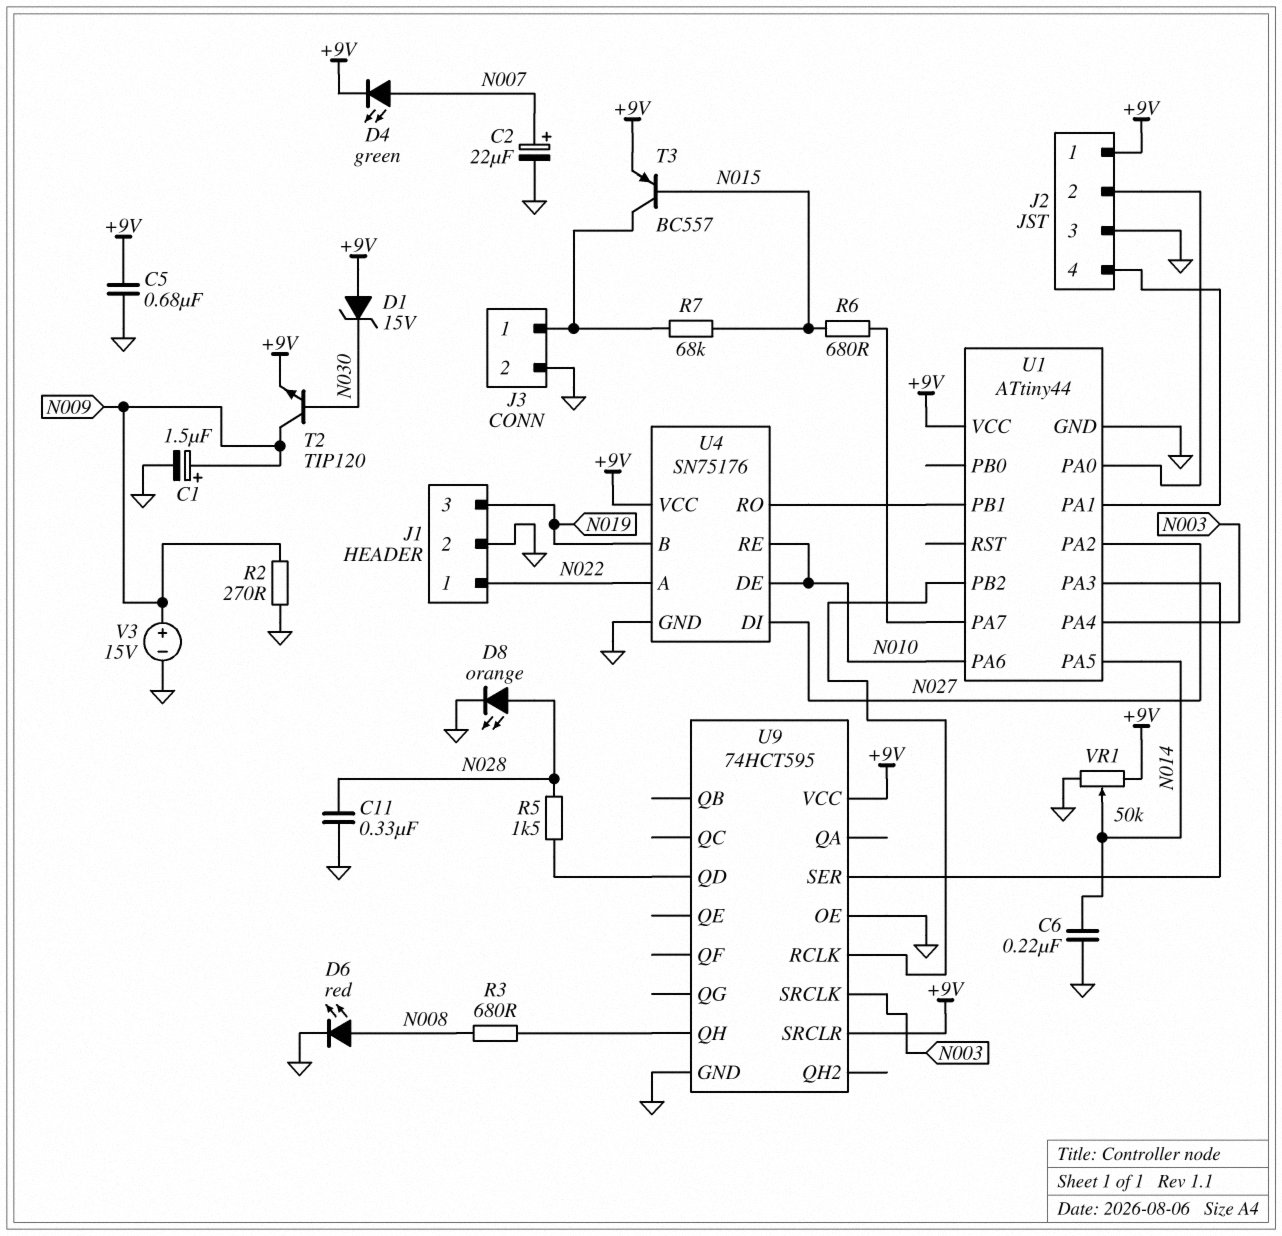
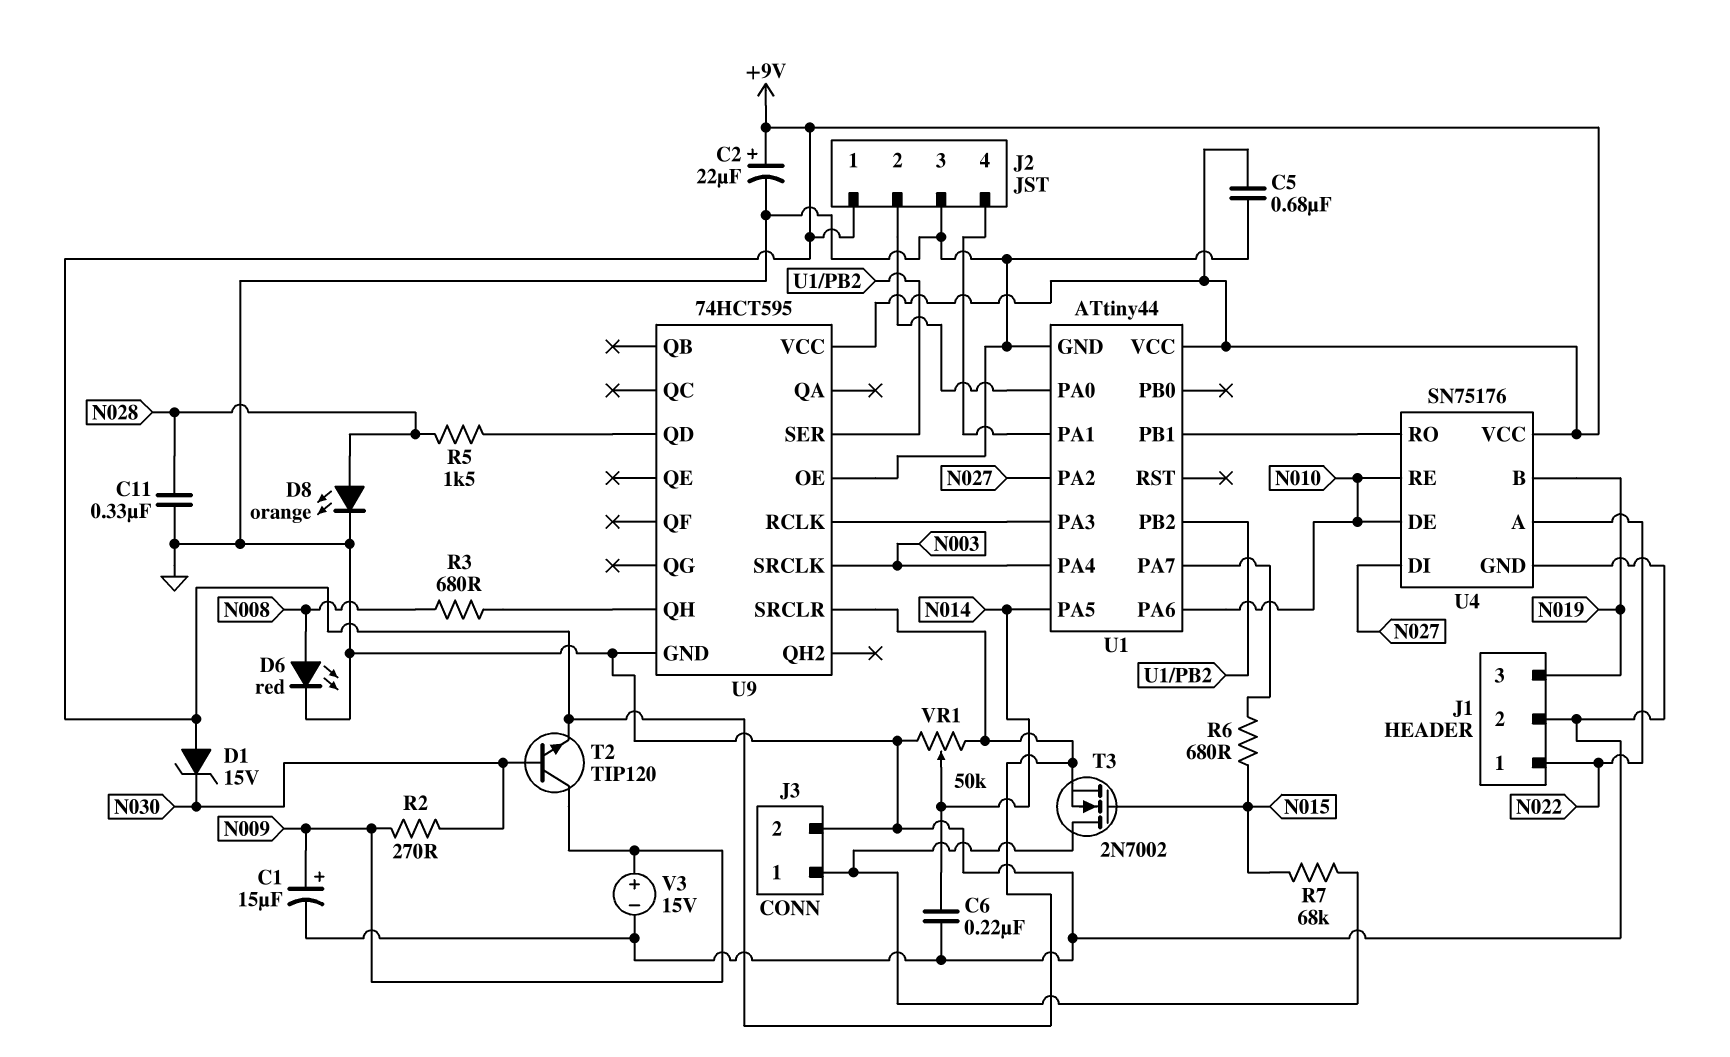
C1: 1.5uF (plus N009, minus GND) -> 15uF (plus N009, minus GND)
C2: 22uF (plus N007, minus GND) -> 22uF (plus +9V, minus GND)
D4: LED green (A N007, K +9V) -> none
R2: 270 (GND, N009) -> 270 (N009, N030)
T3: PNP BC557 (B N015, C J3/1, E +9V) -> NMOS 2N7002 (G N015, D J3/1, S +9V)
U9 pin RCLK: U1/PB2 -> U1/PA3
U9 pin SER: U1/PA3 -> U1/PB2

